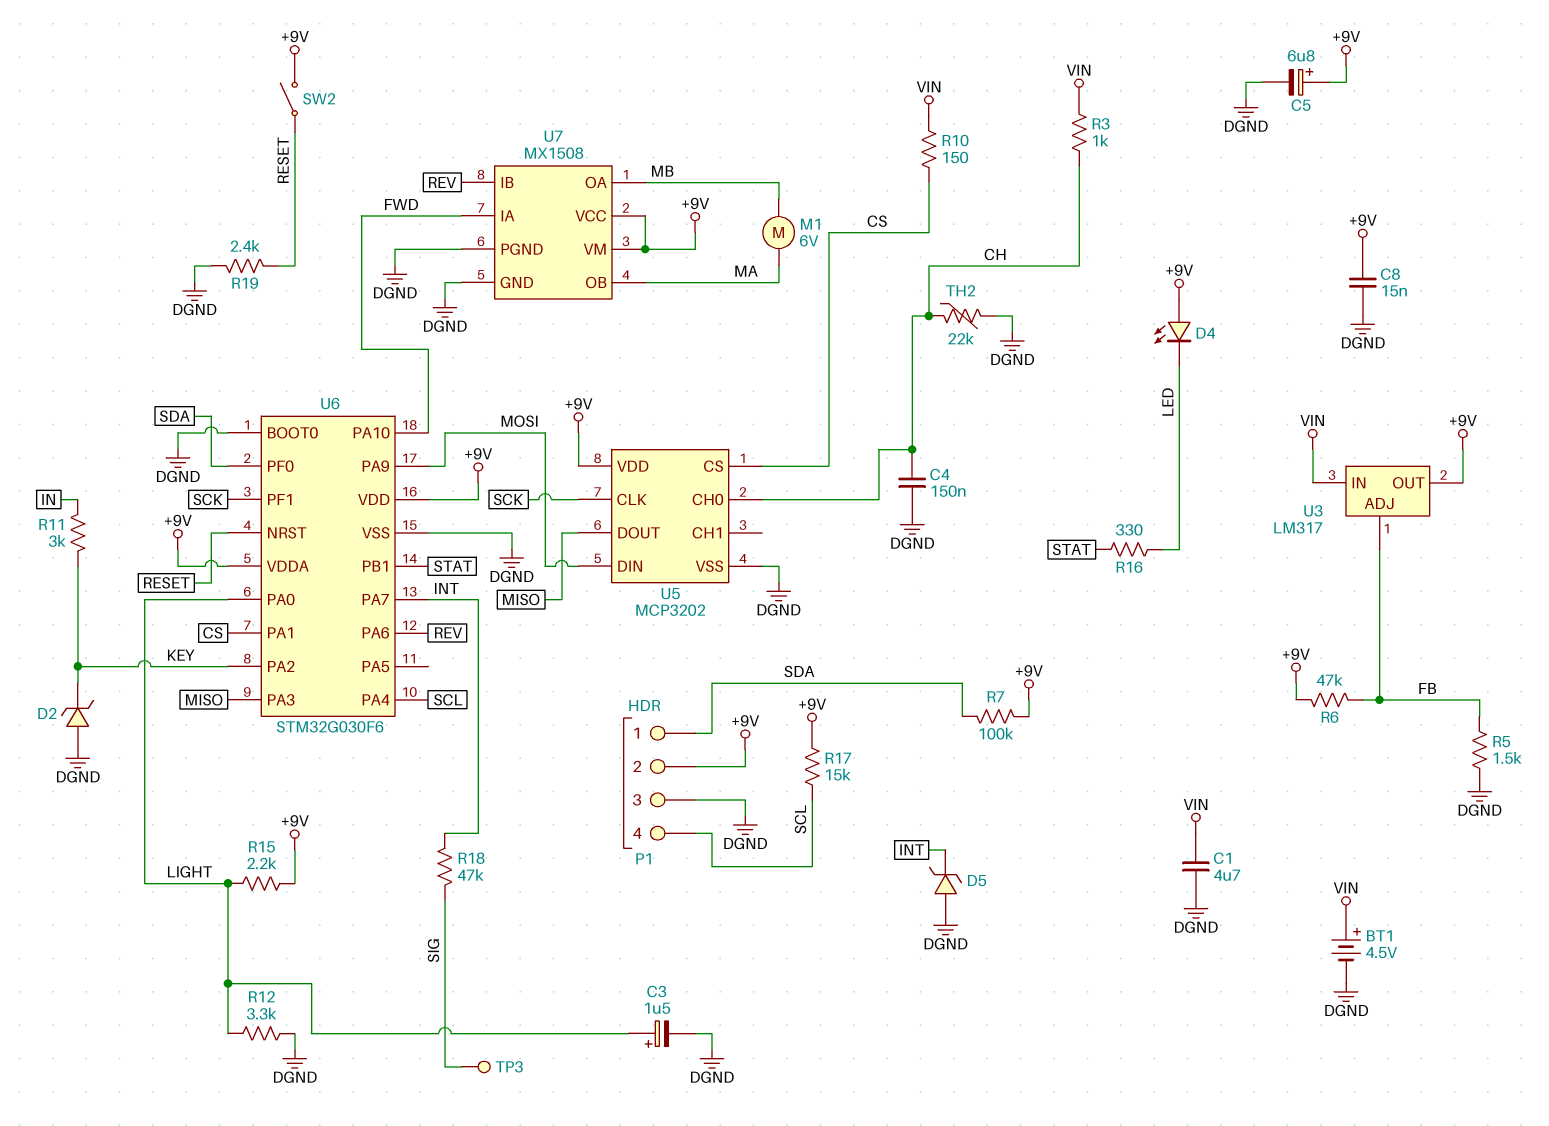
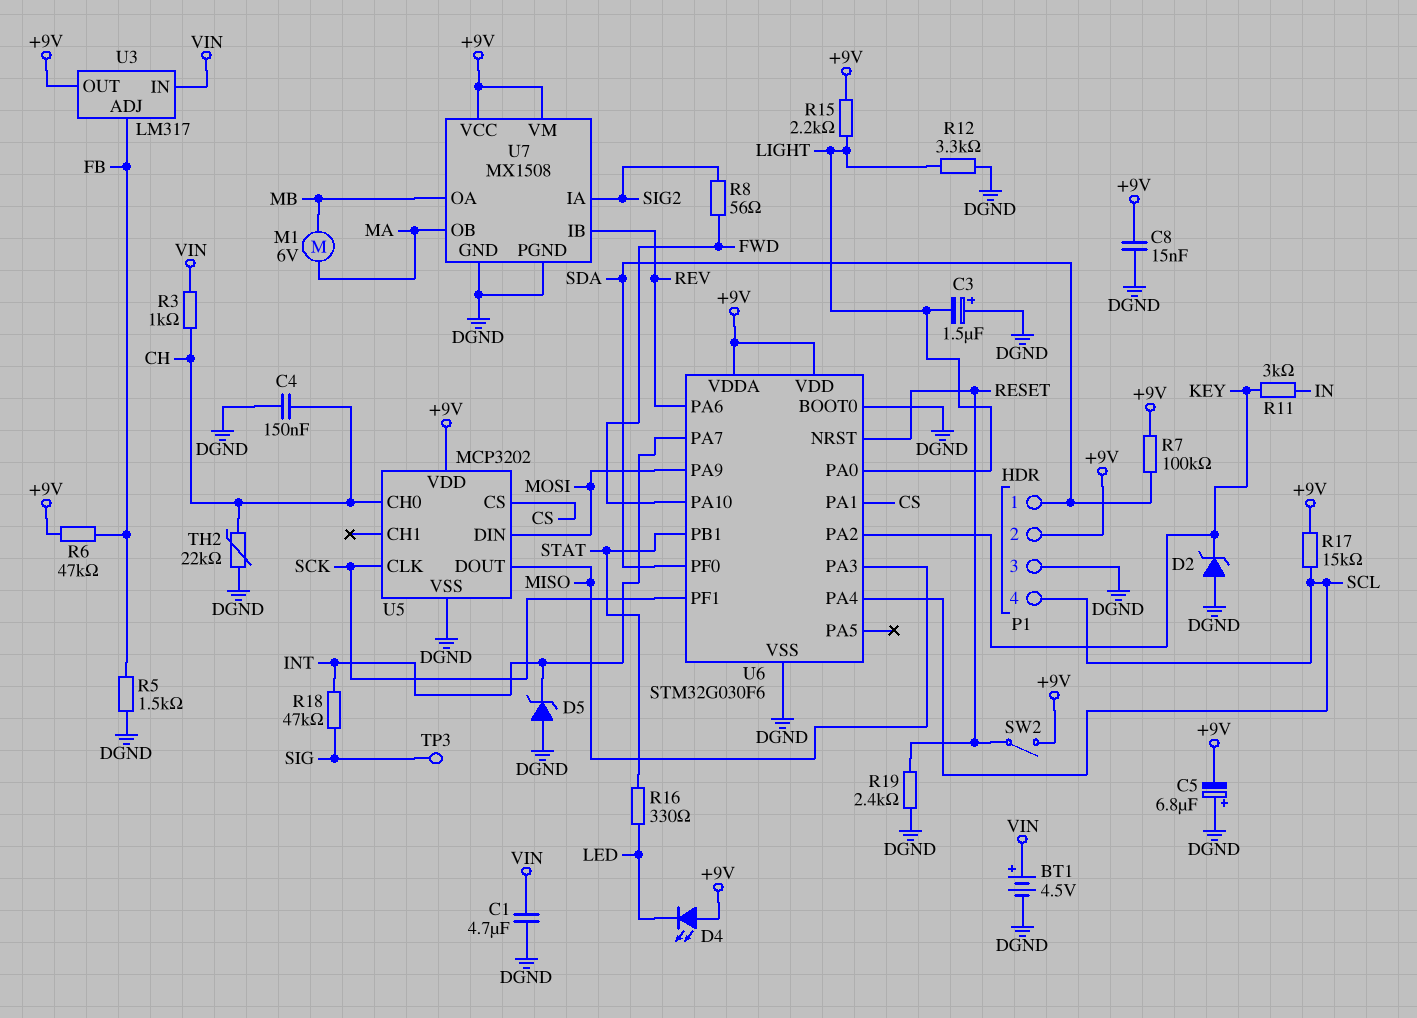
C3: 1.5uF (plus LIGHT, minus DGND) -> 1.5uF (plus DGND, minus LIGHT)
C5: 6.8uF (plus +9V, minus DGND) -> 6.8uF (plus DGND, minus +9V)
R8: none -> 56 (FWD, SIG2)
R10: 150 (CS, VIN) -> none
U7 pin IA: FWD -> SIG2

